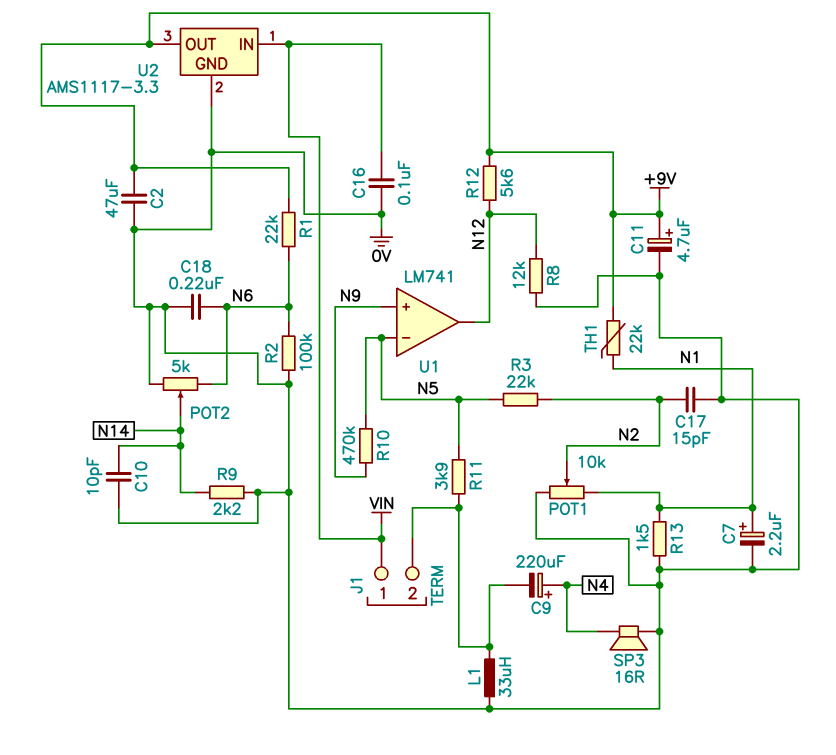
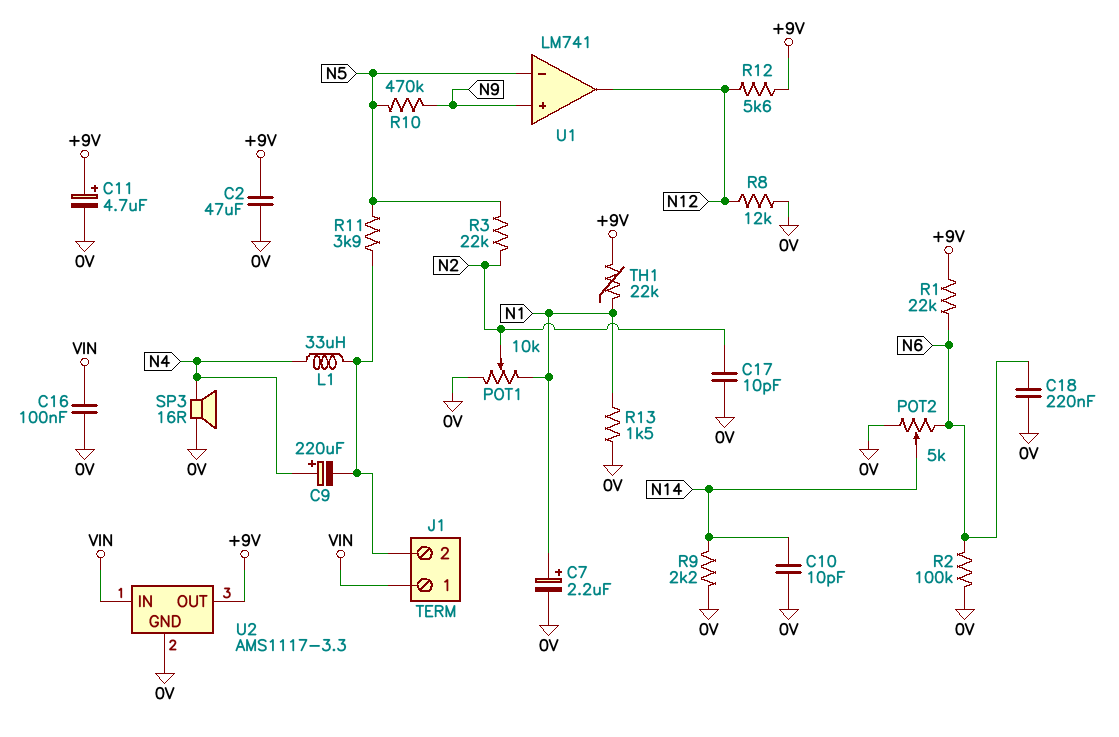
C17: 15pF (0V, N2) -> 10pF (0V, N2)
L1: 33uH (0V, J1/2) -> 33uH (J1/2, N4)

